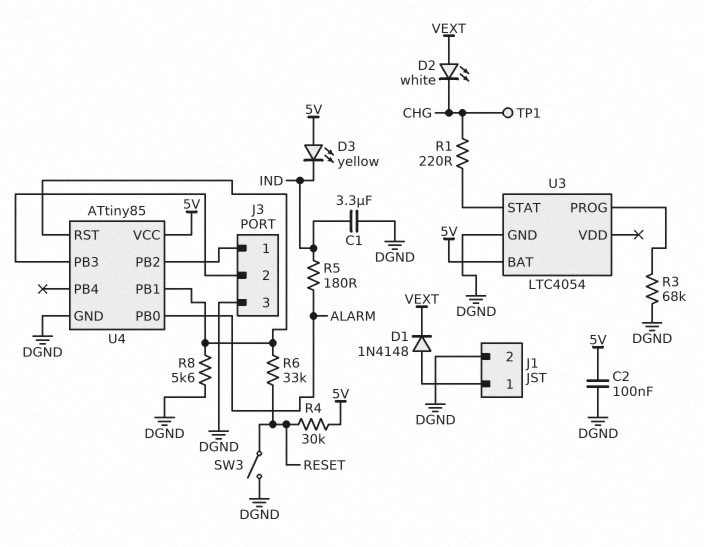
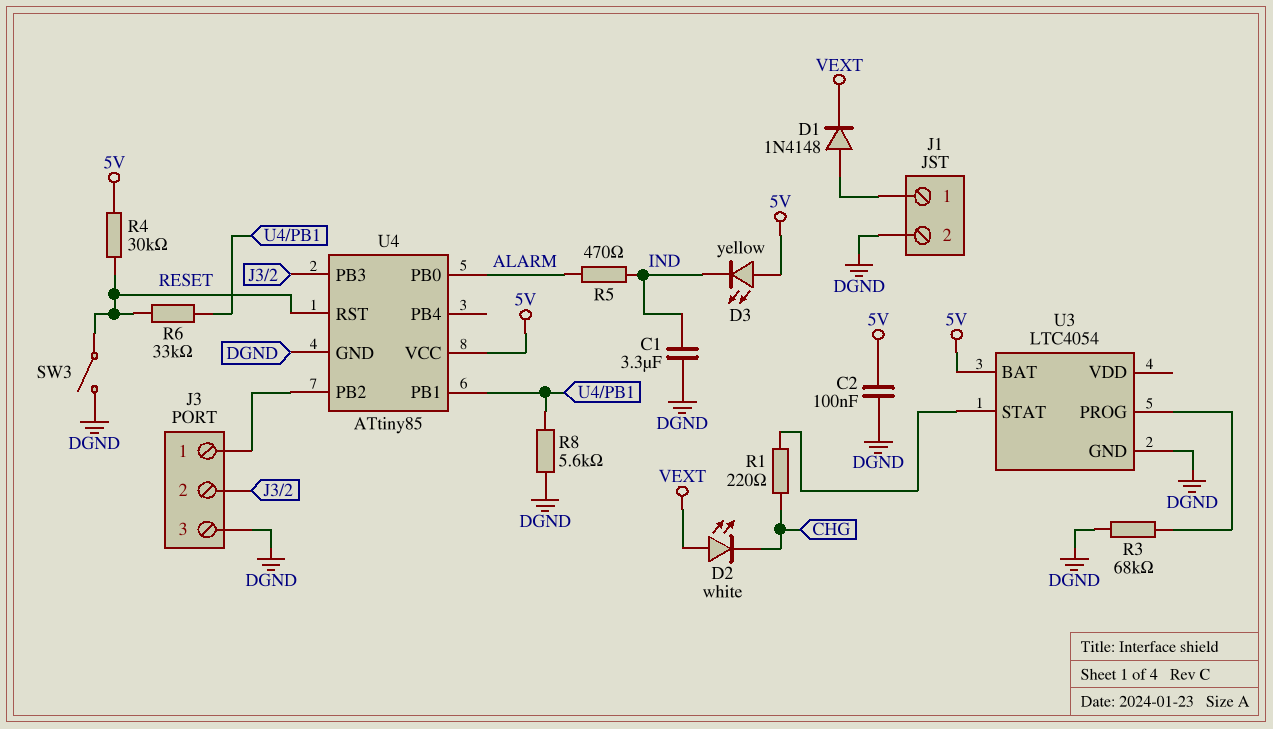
R5: 180 (ALARM, IND) -> 470 (ALARM, IND)
TP1: test point (CHG) -> none
U4 pin RST: U4/PB1 -> RESET

